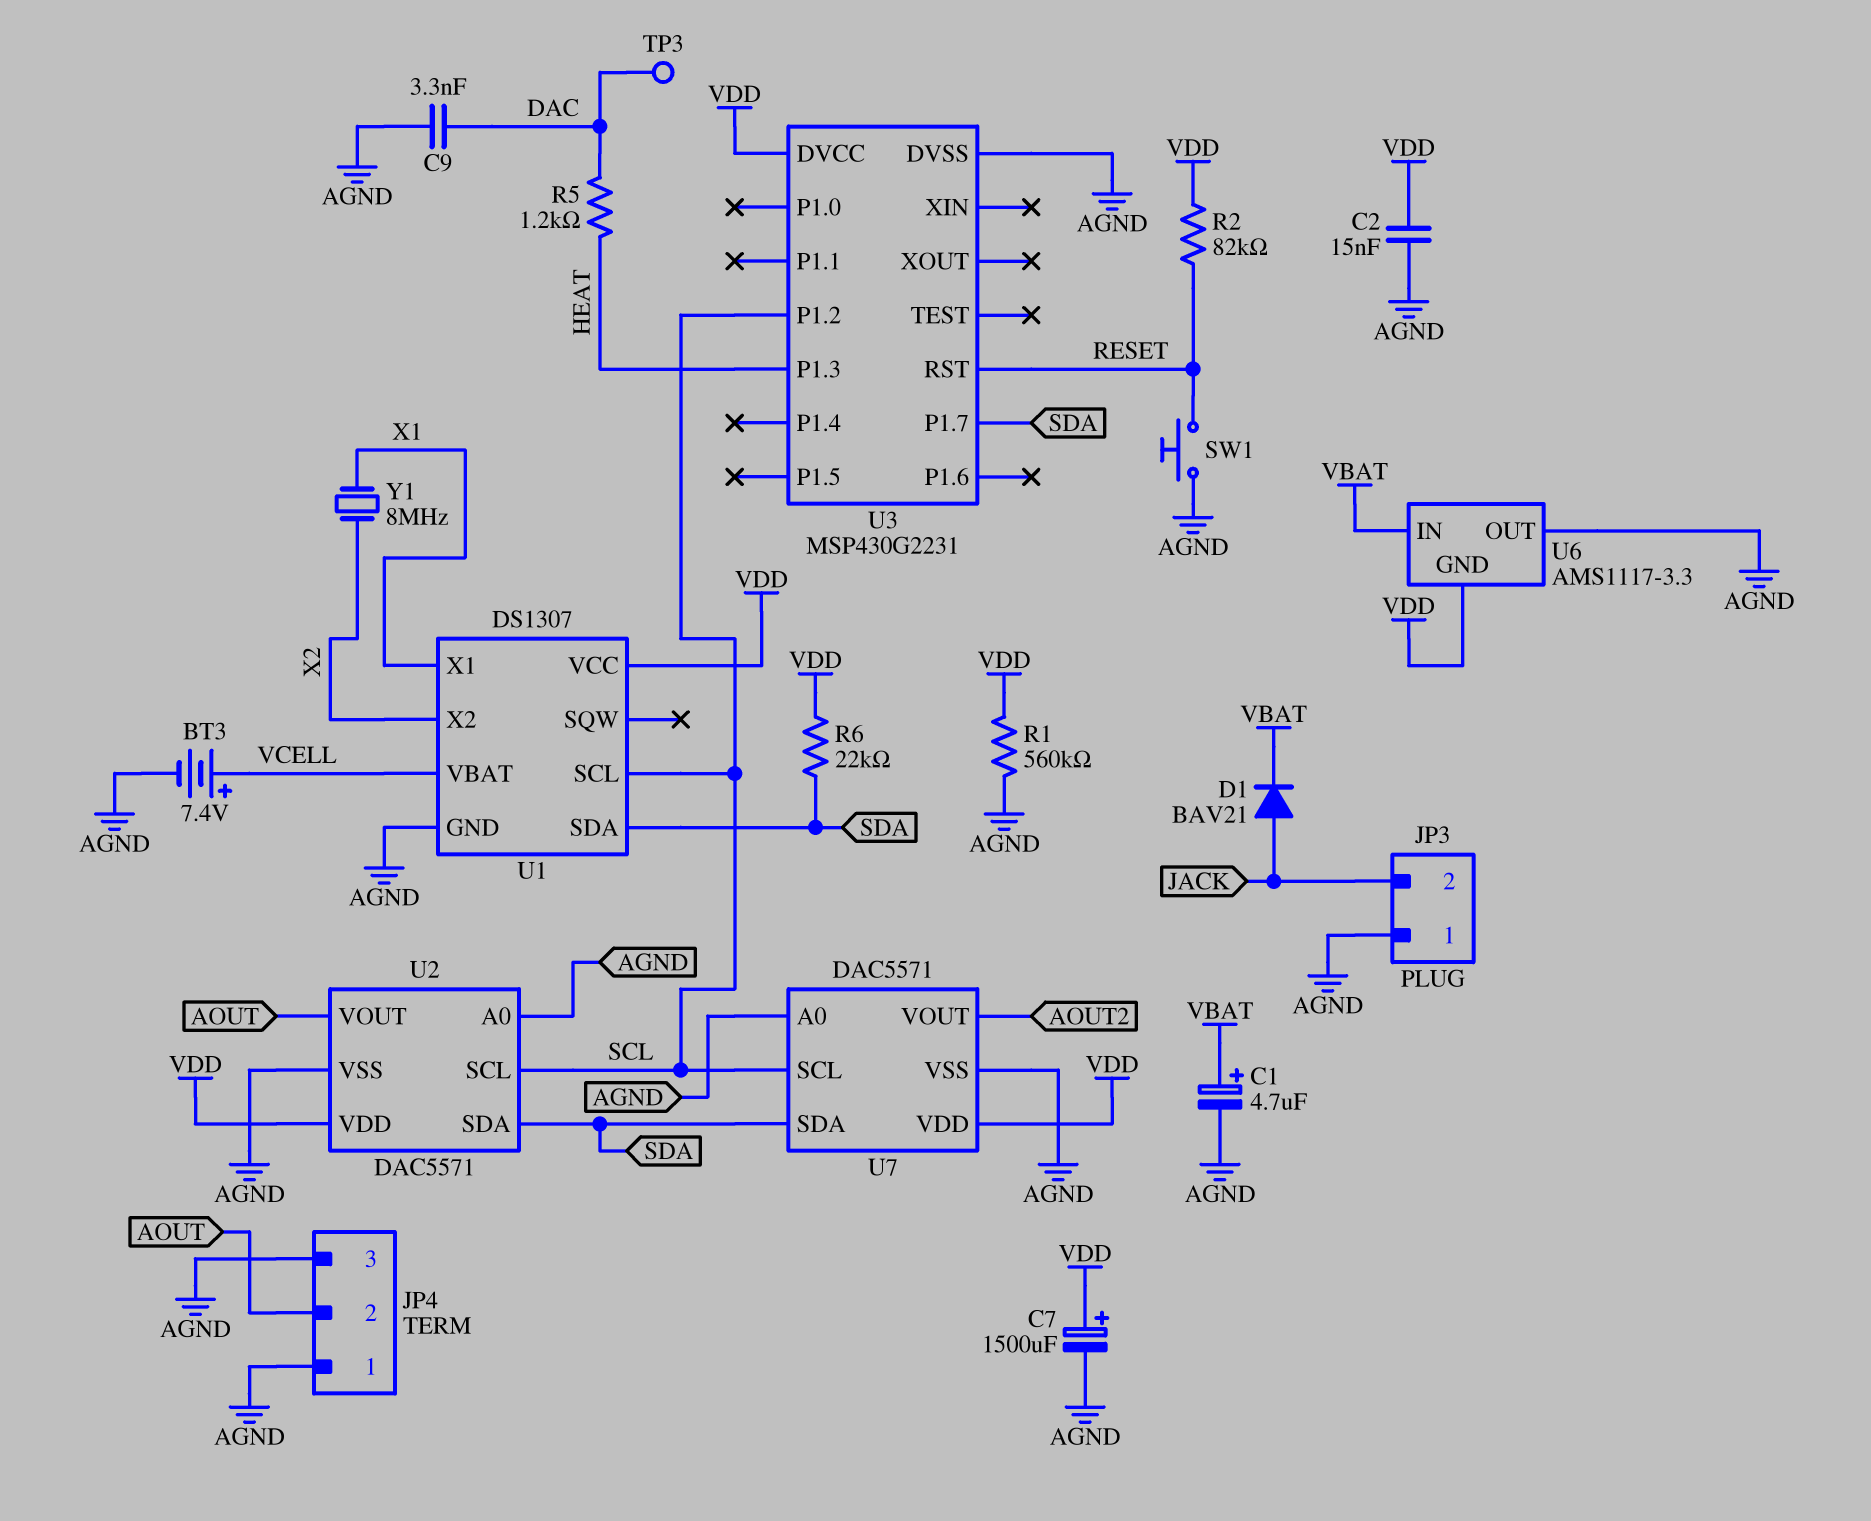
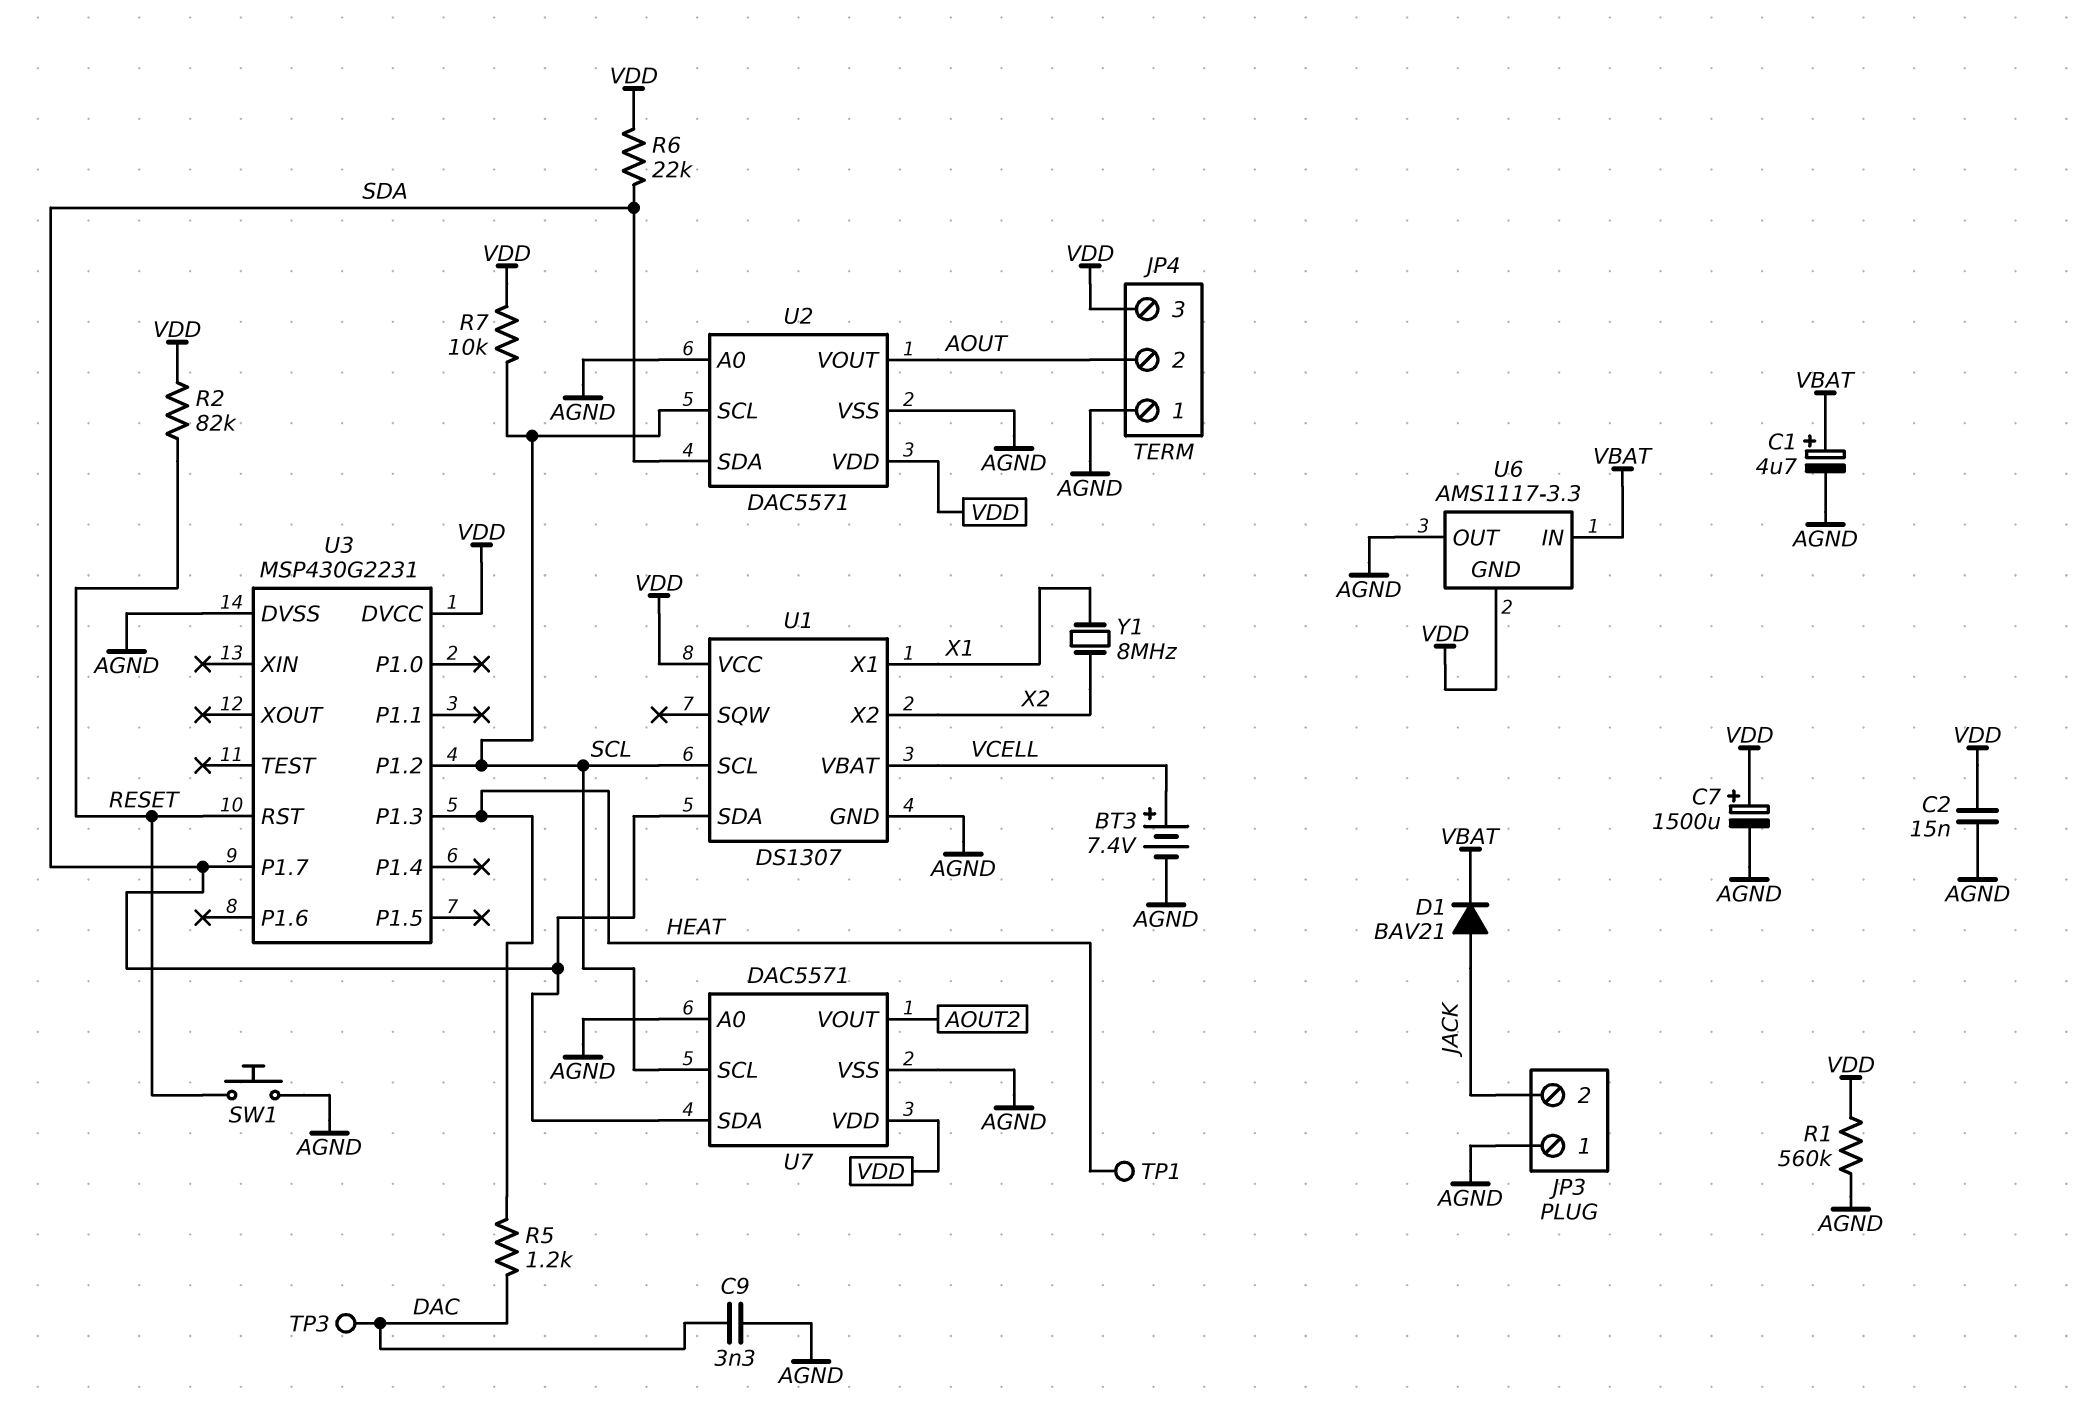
JP4 pin 3: AGND -> VDD
R7: none -> 10k (SCL, VDD)
TP1: none -> test point (HEAT)

